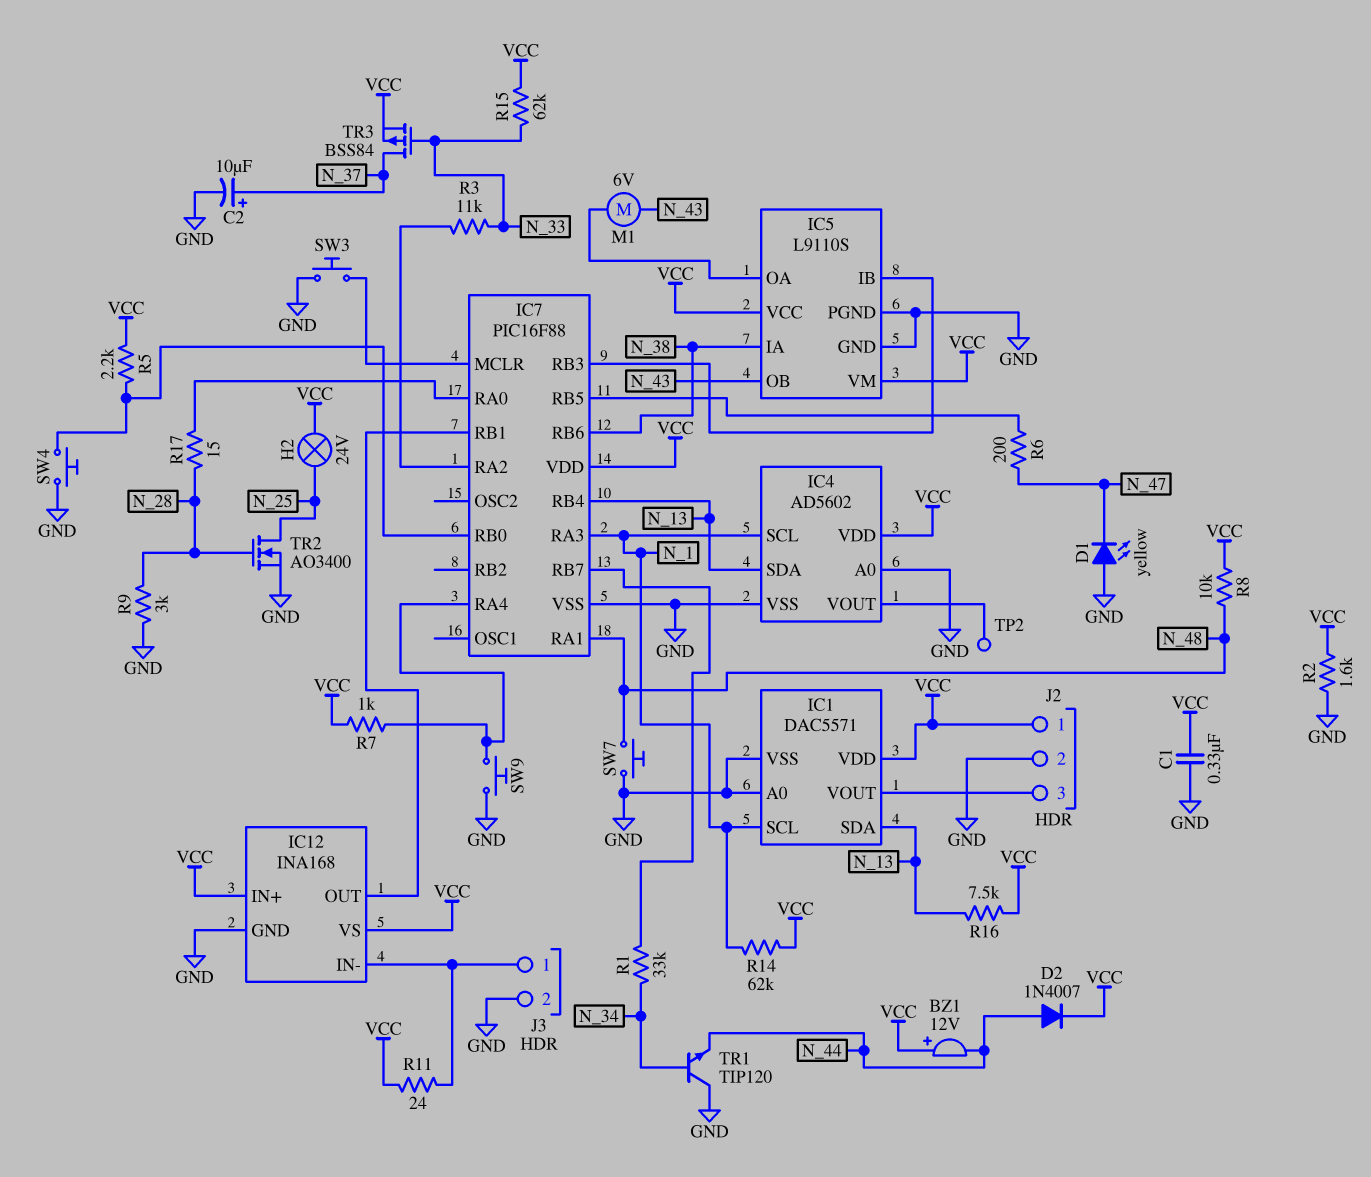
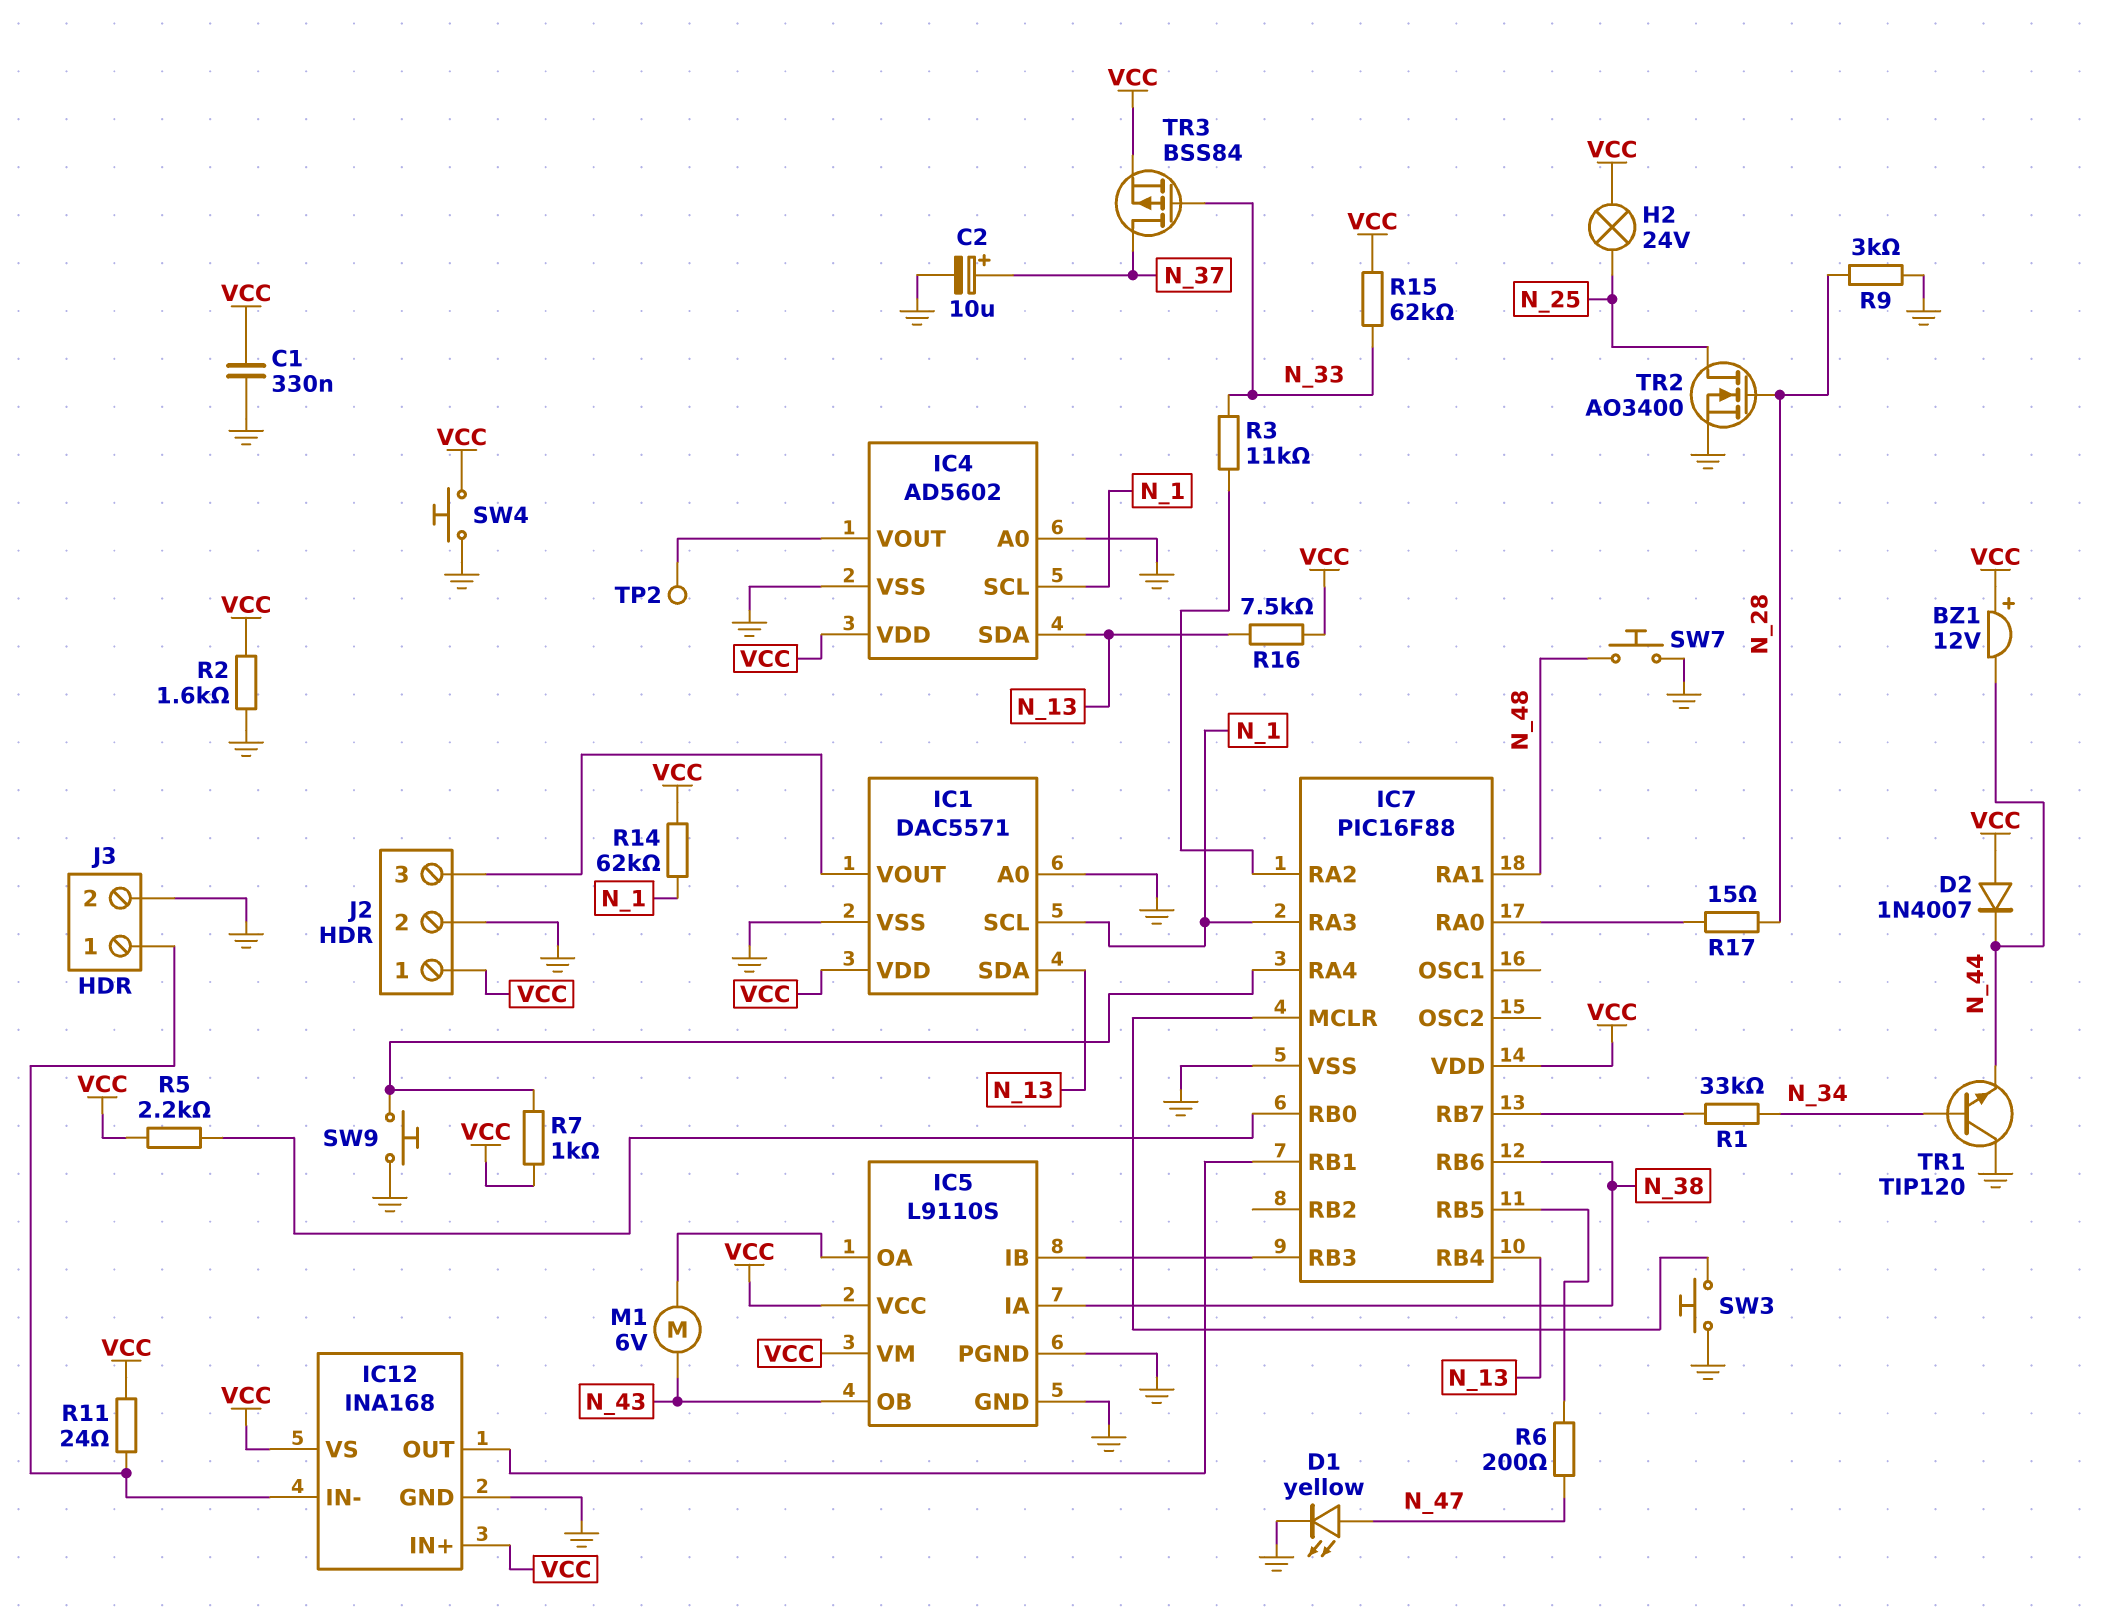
D1: LED yellow (A GND, K N_47) -> LED yellow (A N_47, K GND)
D2: diode 1N4007 (A N_44, K VCC) -> diode 1N4007 (A VCC, K N_44)
R8: 10k (N_48, VCC) -> none
SW4: button (GND, IC7/RB0) -> button (GND, VCC)

